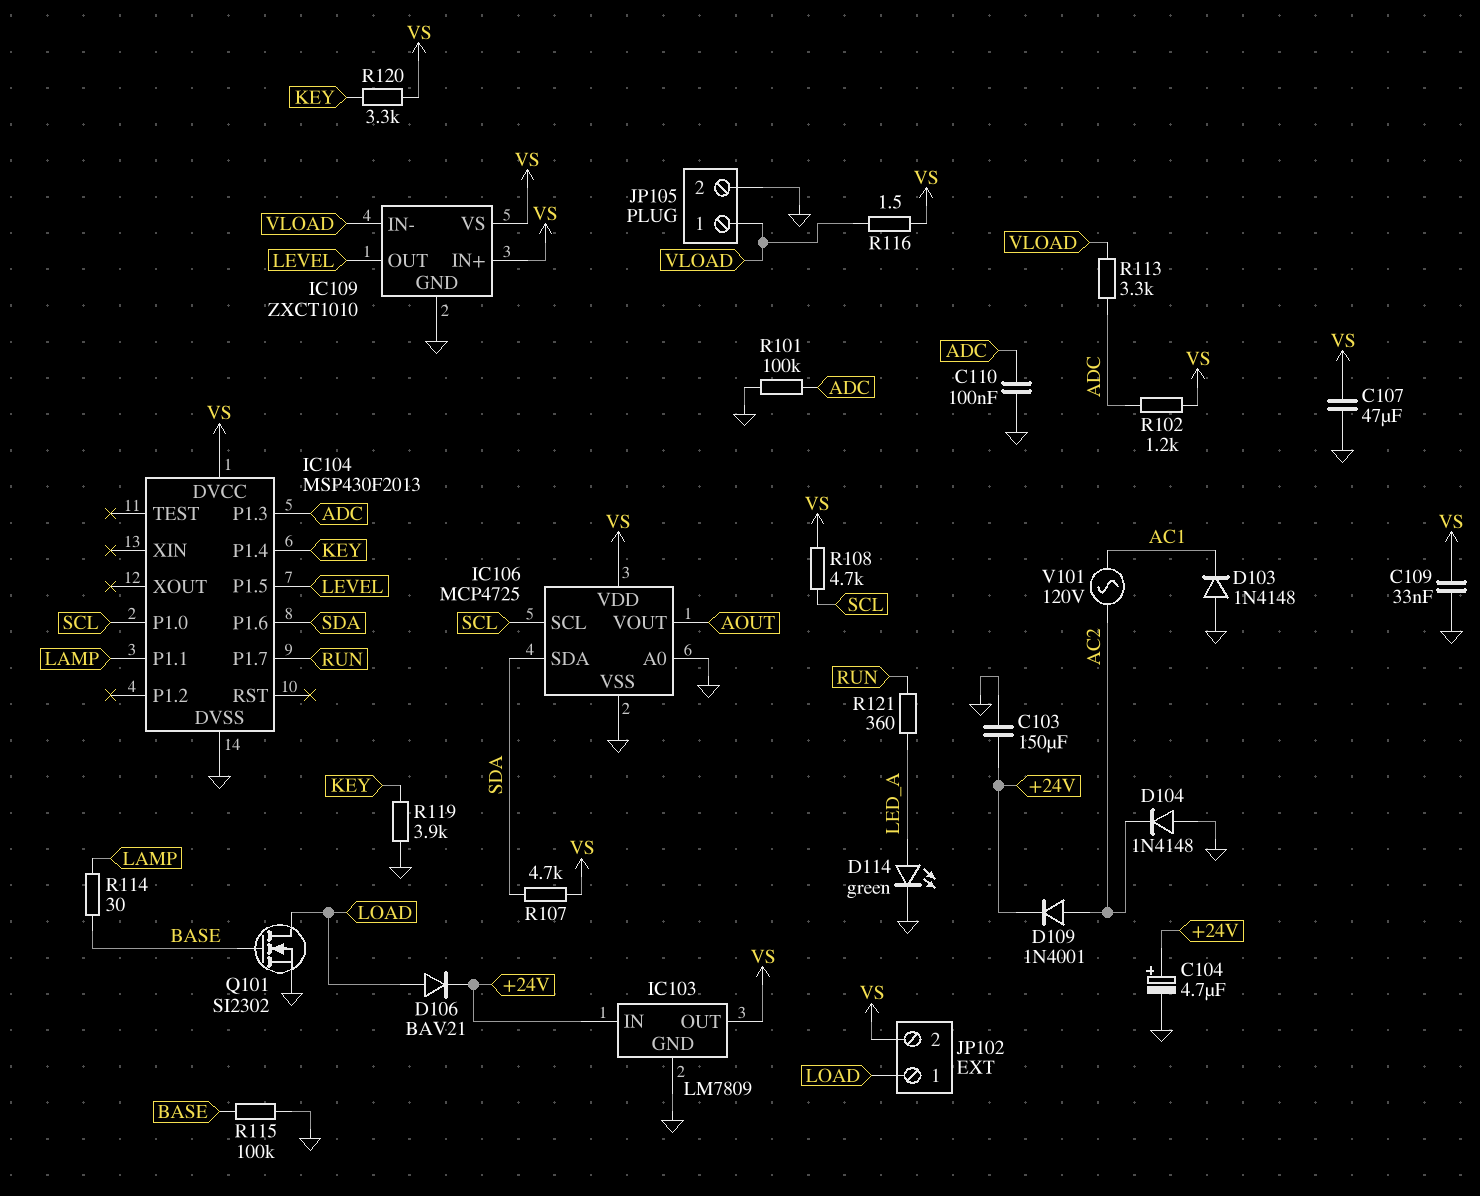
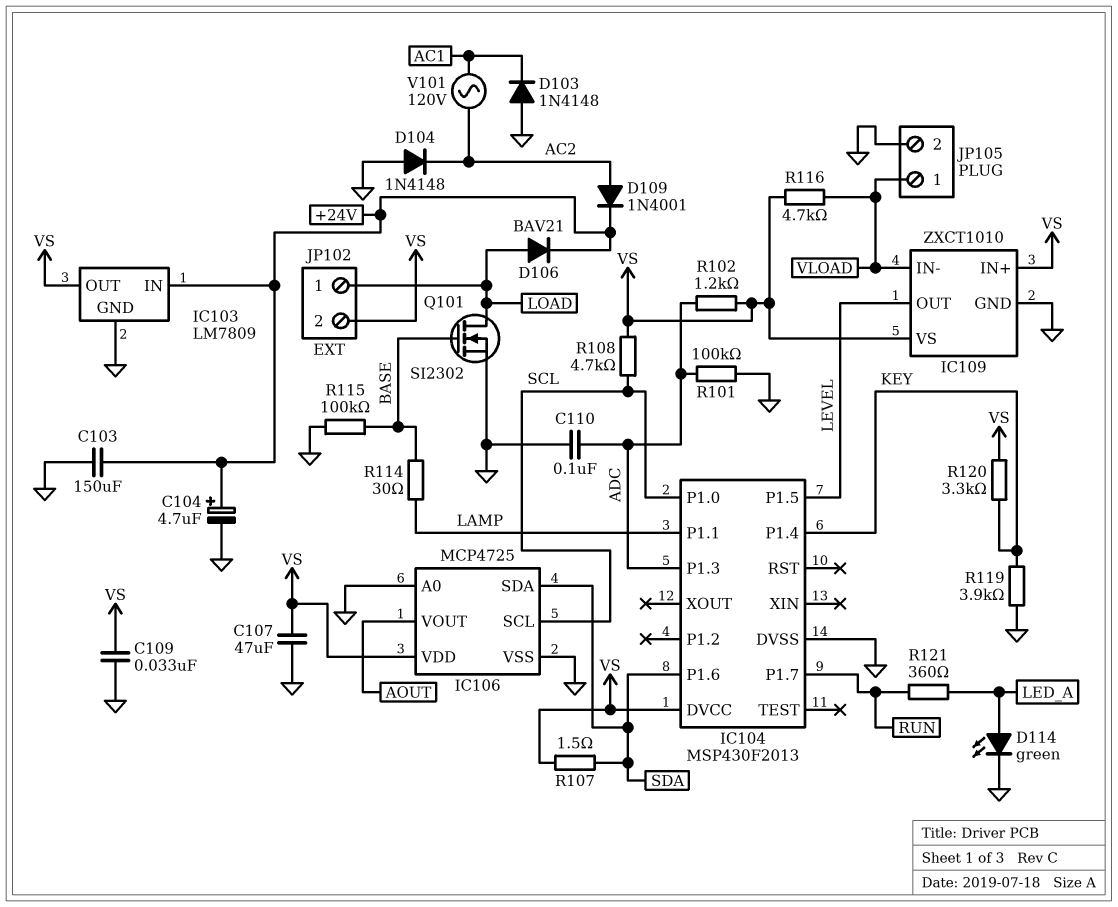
R107: 4.7k (SDA, VS) -> 1.5 (SDA, VS)
R113: 3.3k (ADC, VLOAD) -> none
R116: 1.5 (VLOAD, VS) -> 4.7k (VLOAD, VS)

